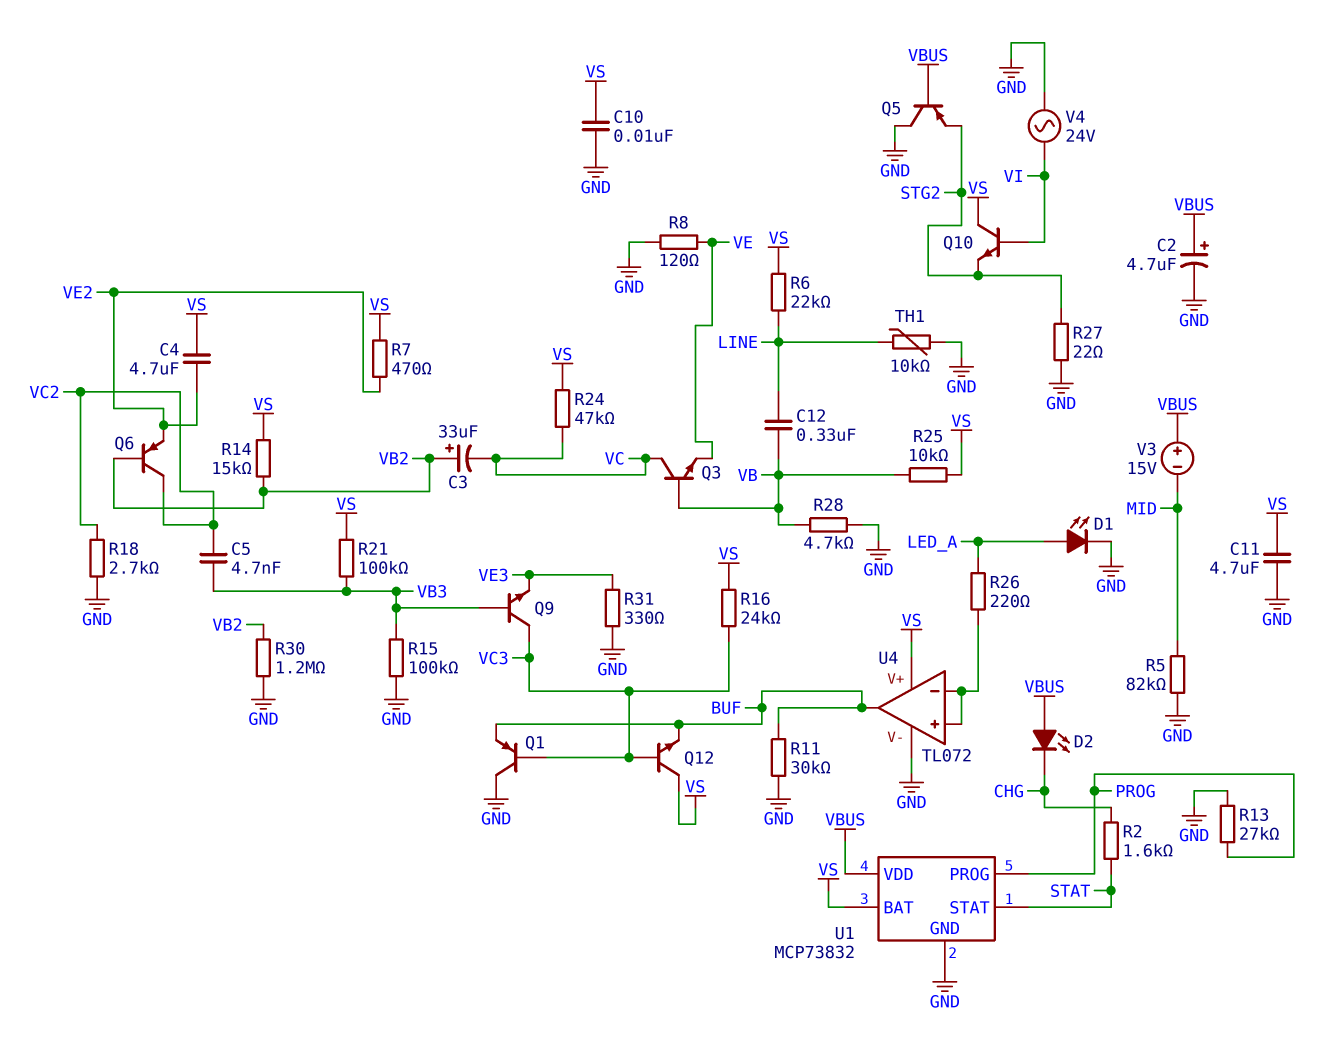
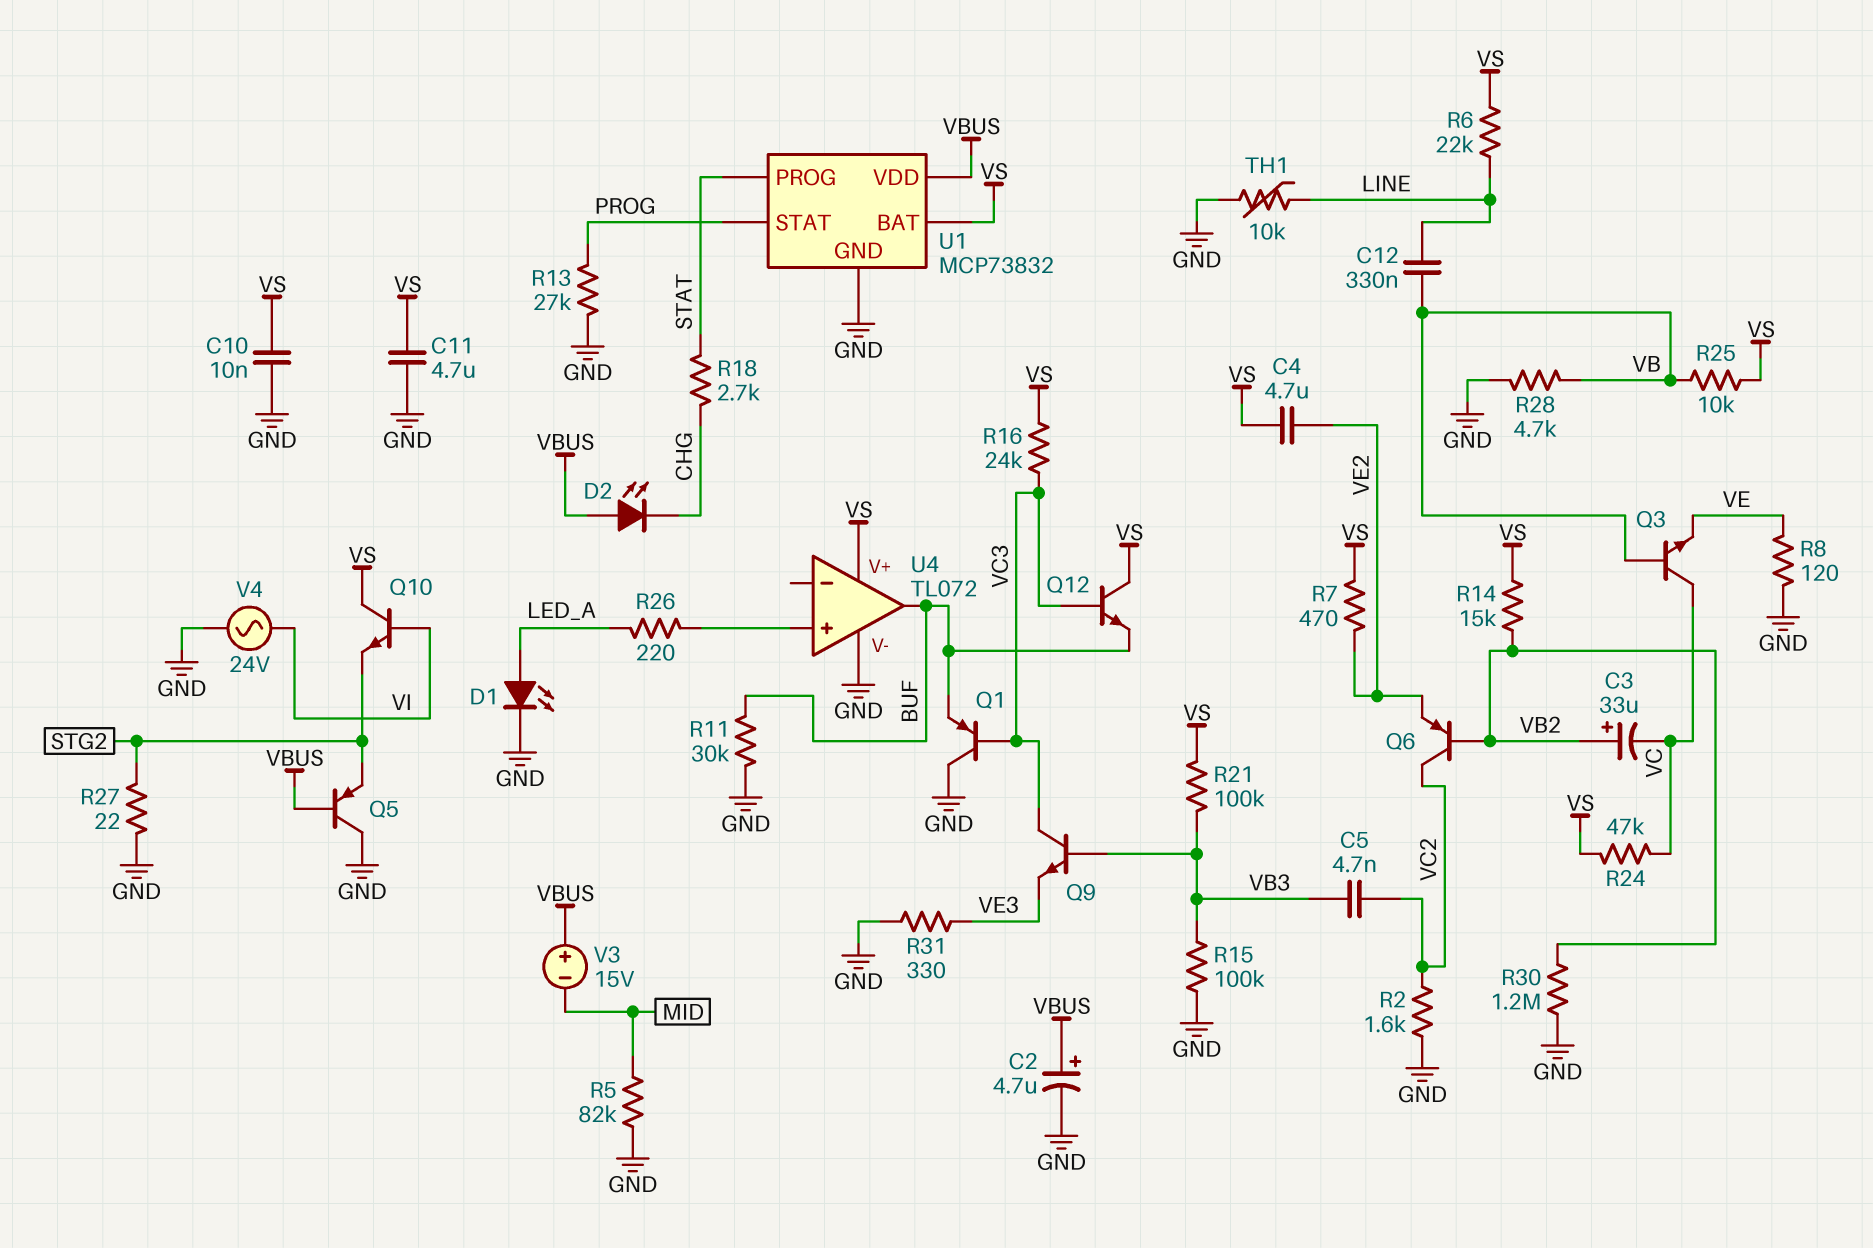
R2: 1.6k (CHG, STAT) -> 1.6k (GND, VC2)
R18: 2.7k (GND, VC2) -> 2.7k (CHG, STAT)
U1 pin PROG: PROG -> STAT
U1 pin STAT: STAT -> PROG
U4 pin in-: U4/in+ -> none

